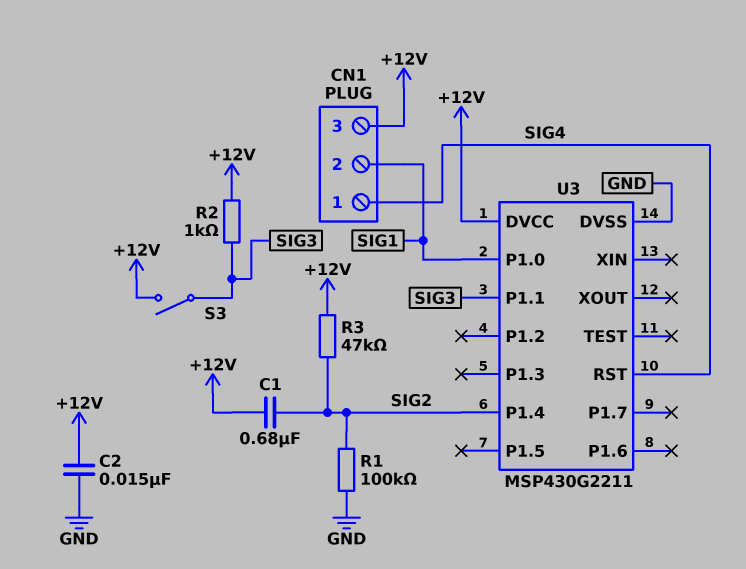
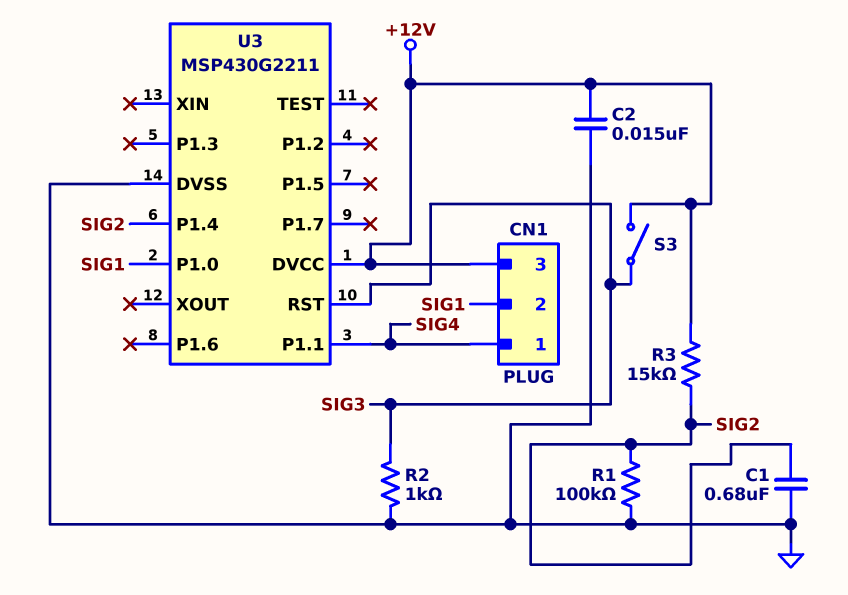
C1: 680nF (+12V, SIG2) -> 680nF (GND, SIG2)
R2: 1k (+12V, SIG3) -> 1k (GND, SIG3)
R3: 47k (+12V, SIG2) -> 15k (+12V, SIG2)
U3 pin P1.1: SIG3 -> SIG4
U3 pin RST: SIG4 -> SIG3

